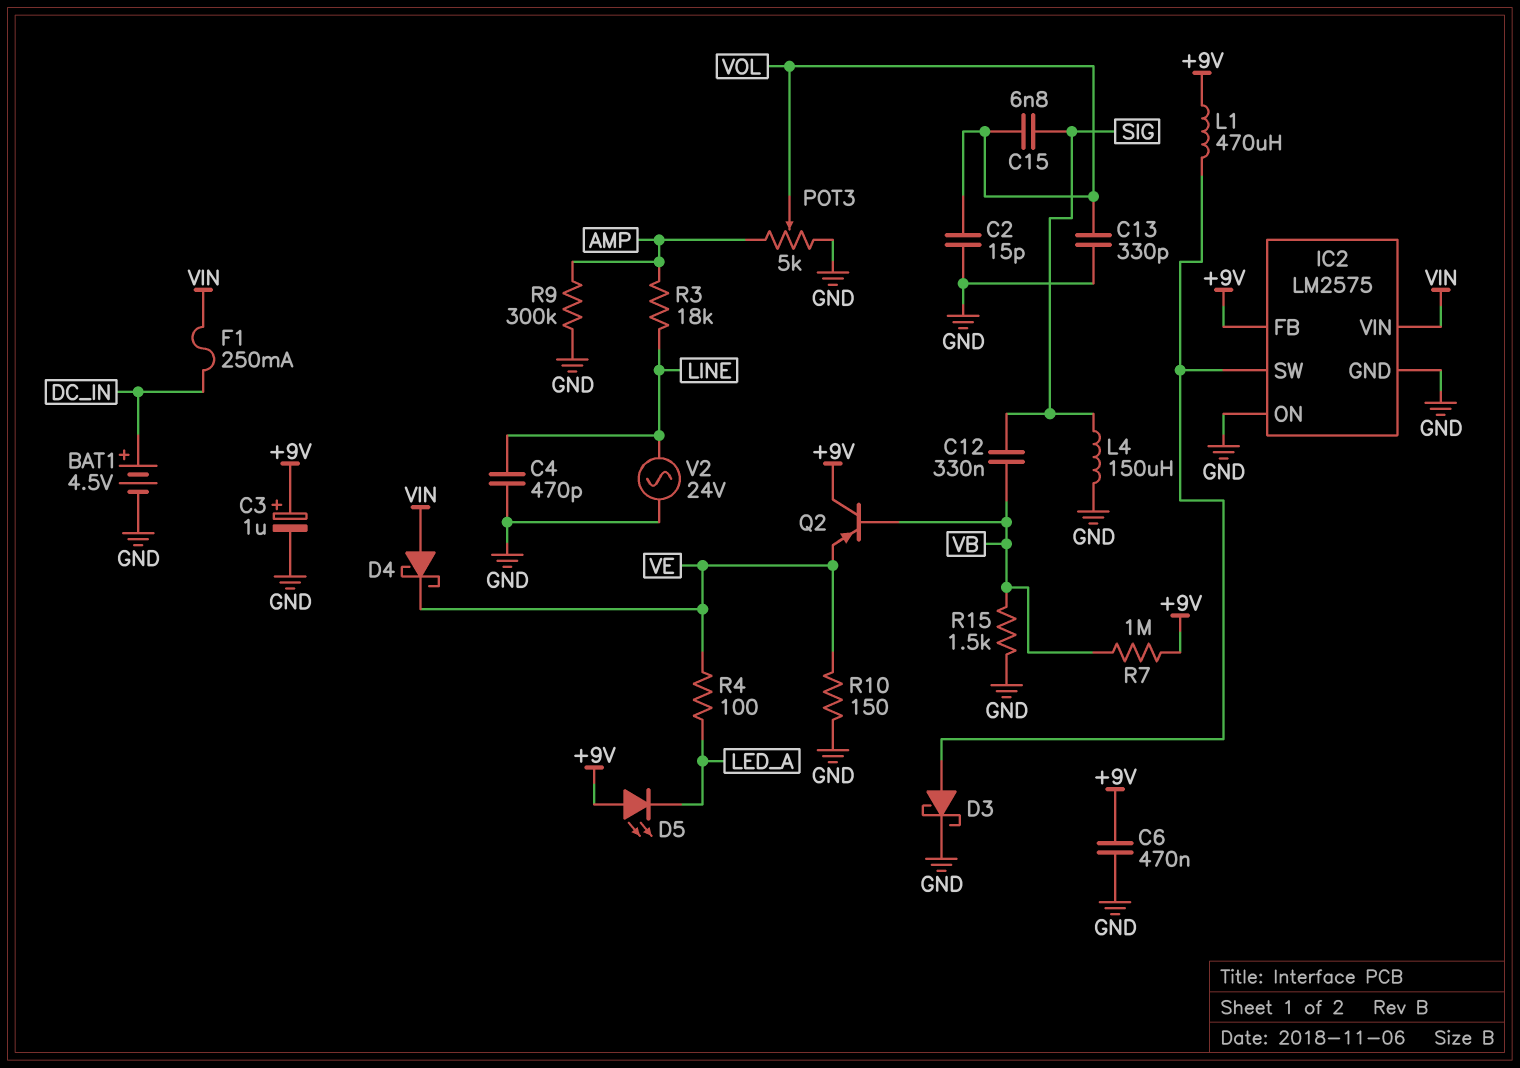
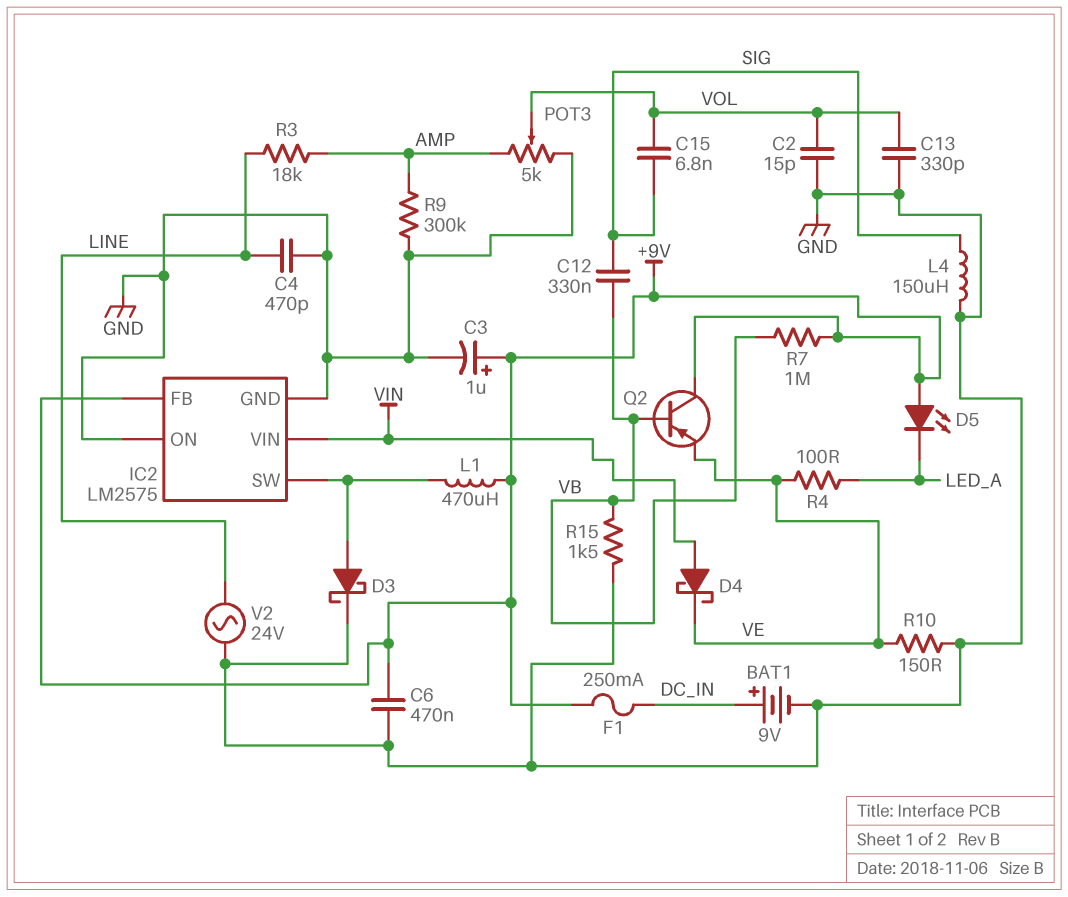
BAT1: 4.5V (plus DC_IN, minus GND) -> 9V (plus DC_IN, minus GND)
F1: 250mA (DC_IN, VIN) -> 250mA (+9V, DC_IN)

